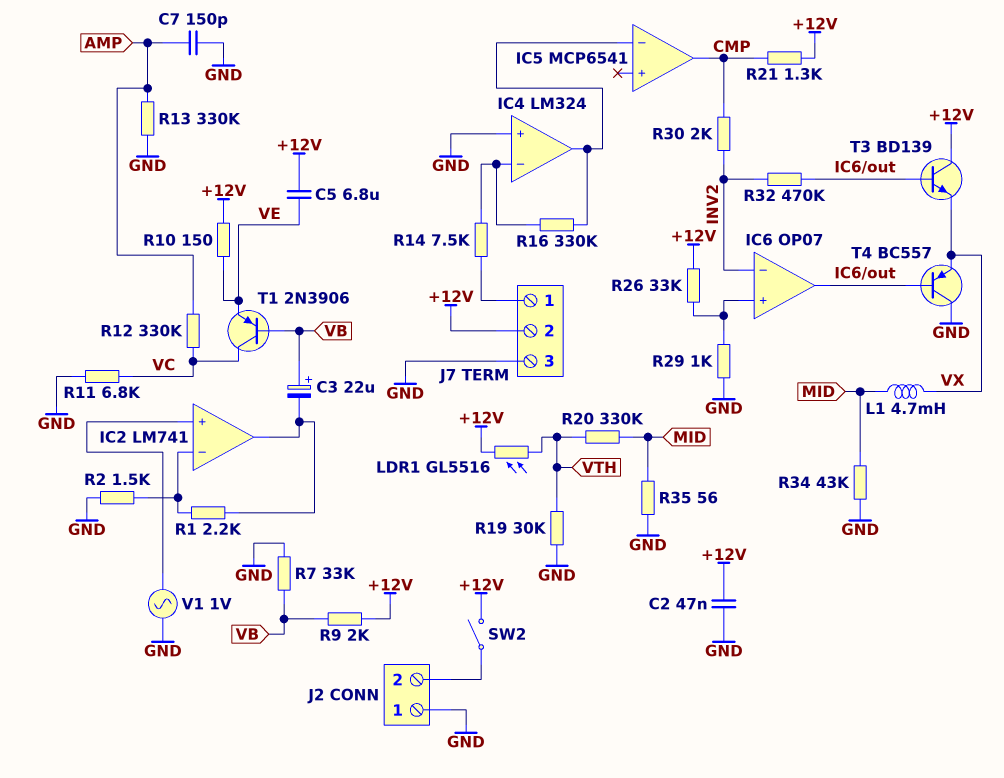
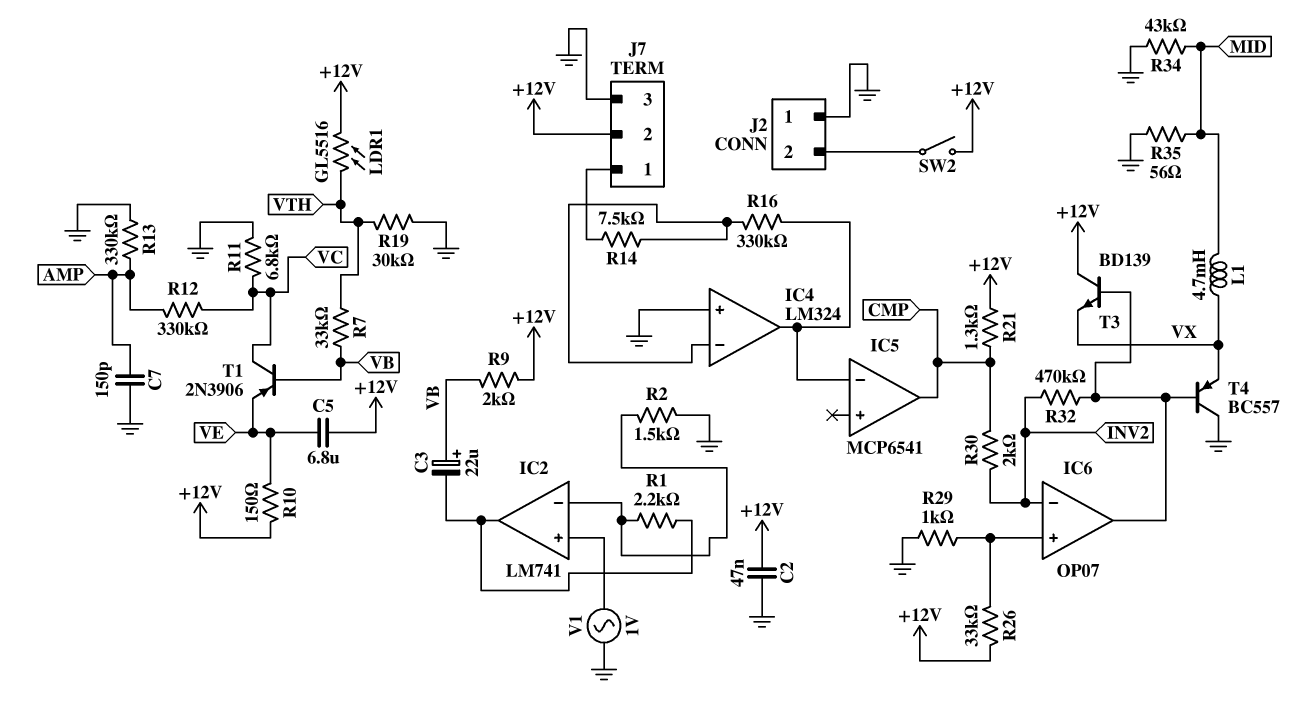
R7: 33k (GND, VB) -> 33k (VB, VTH)
R20: 330k (MID, VTH) -> none

